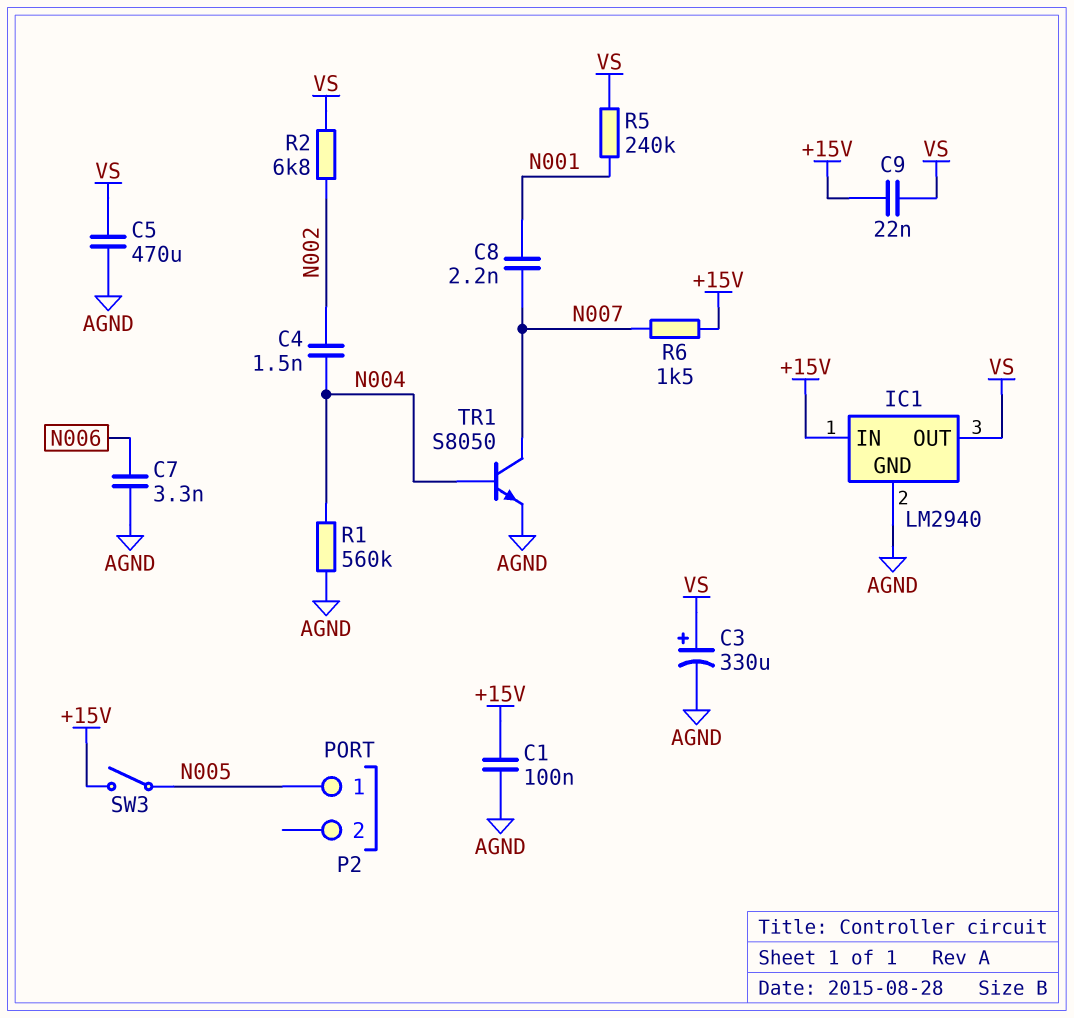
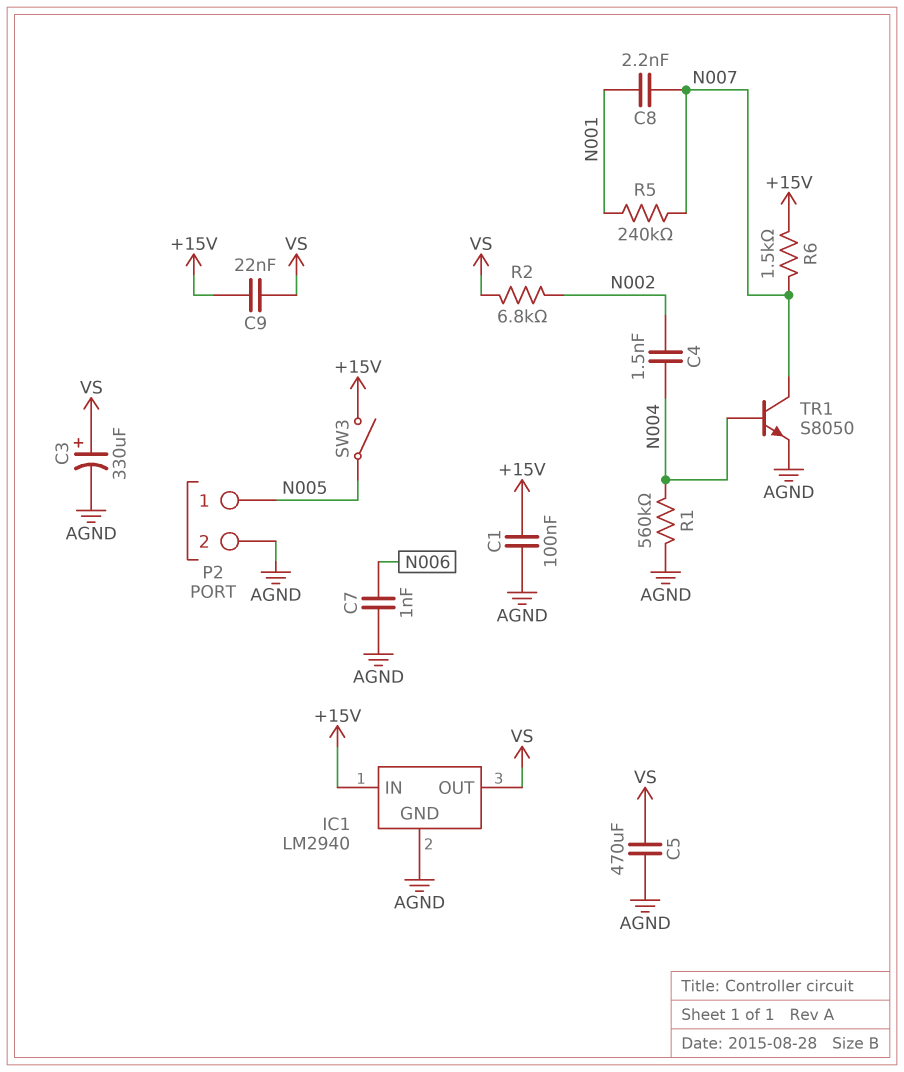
C7: 3.3nF (AGND, N006) -> 1nF (AGND, N006)
P2 pin 2: none -> AGND
R5: 240k (N001, VS) -> 240k (N001, N007)

